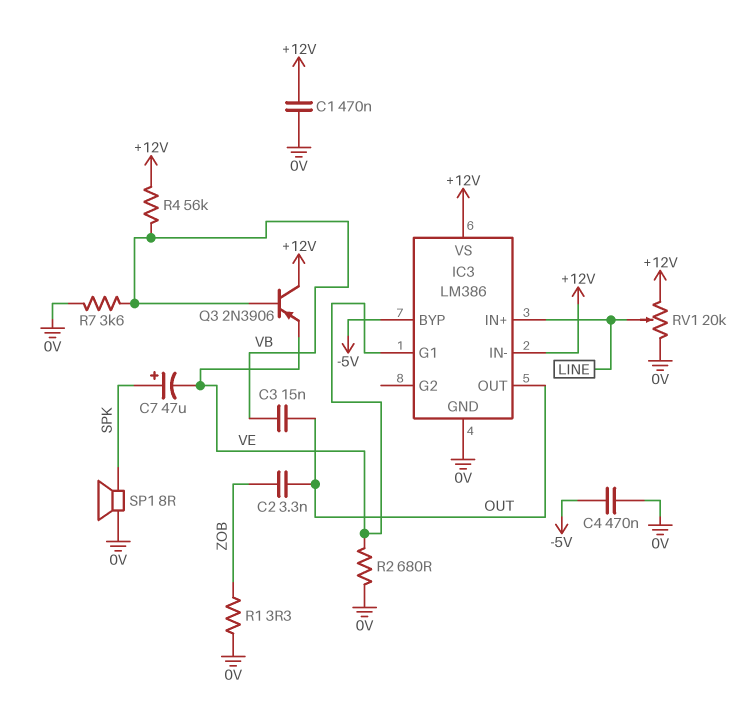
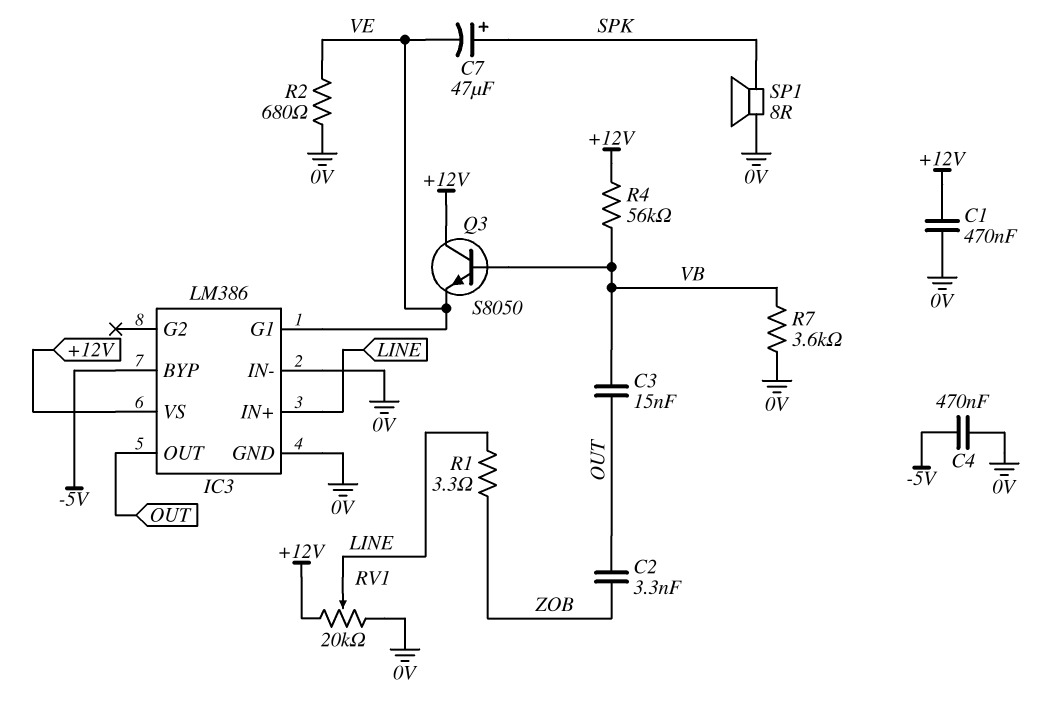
IC3 pin IN-: +12V -> 0V
Q3: PNP 2N3906 (B VB, C +12V, E VE) -> NPN S8050 (B VB, C +12V, E VE)
R1: 3.3 (0V, ZOB) -> 3.3 (LINE, ZOB)

